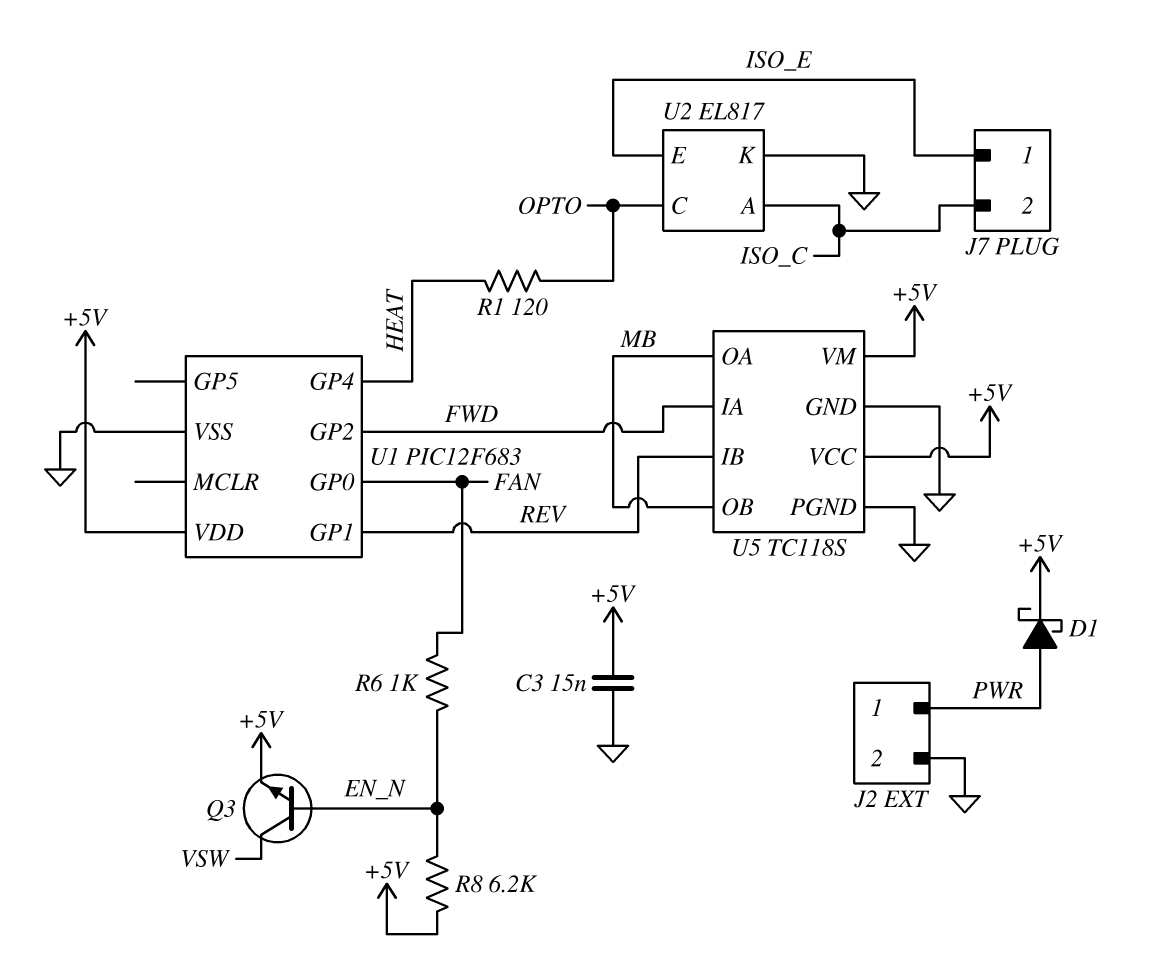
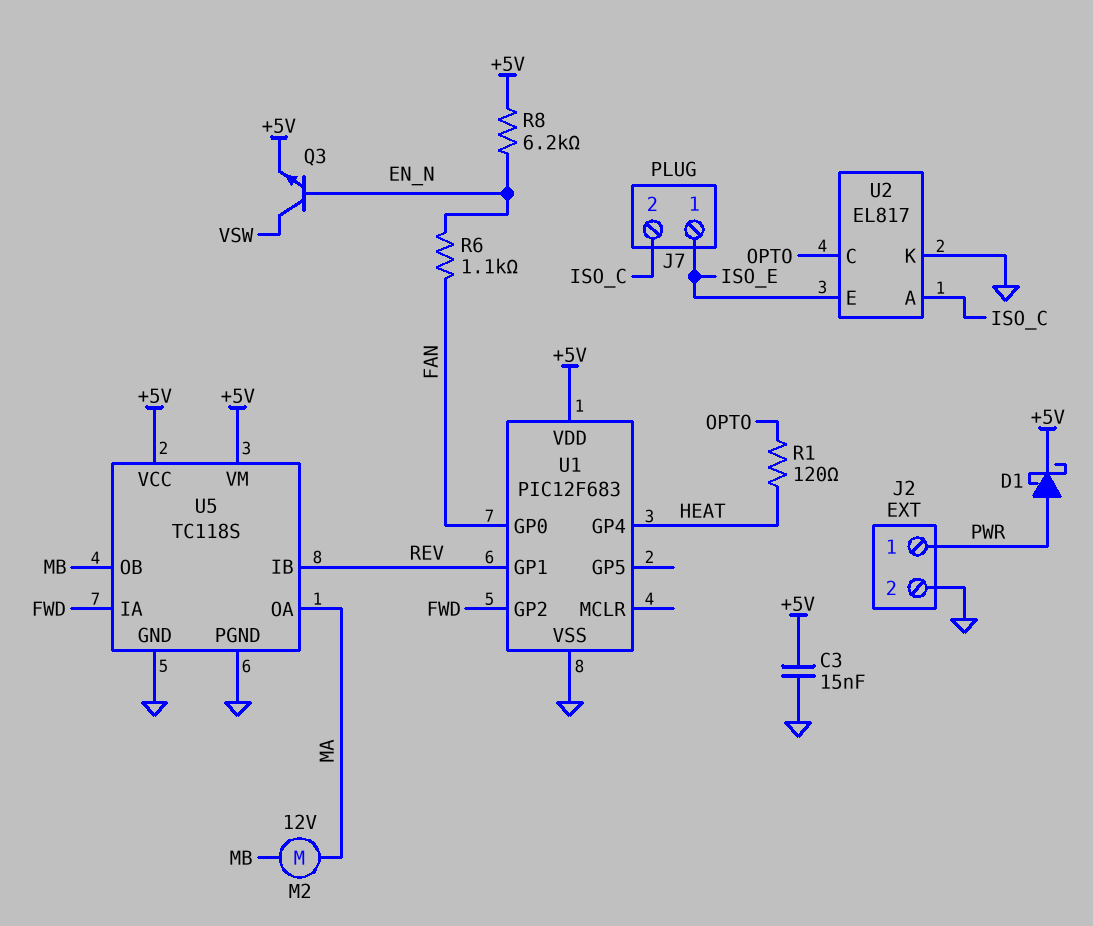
M2: none -> motor 12V (MA, MB)
R6: 1k (EN_N, FAN) -> 1.1k (EN_N, FAN)
U5 pin OA: MB -> MA

